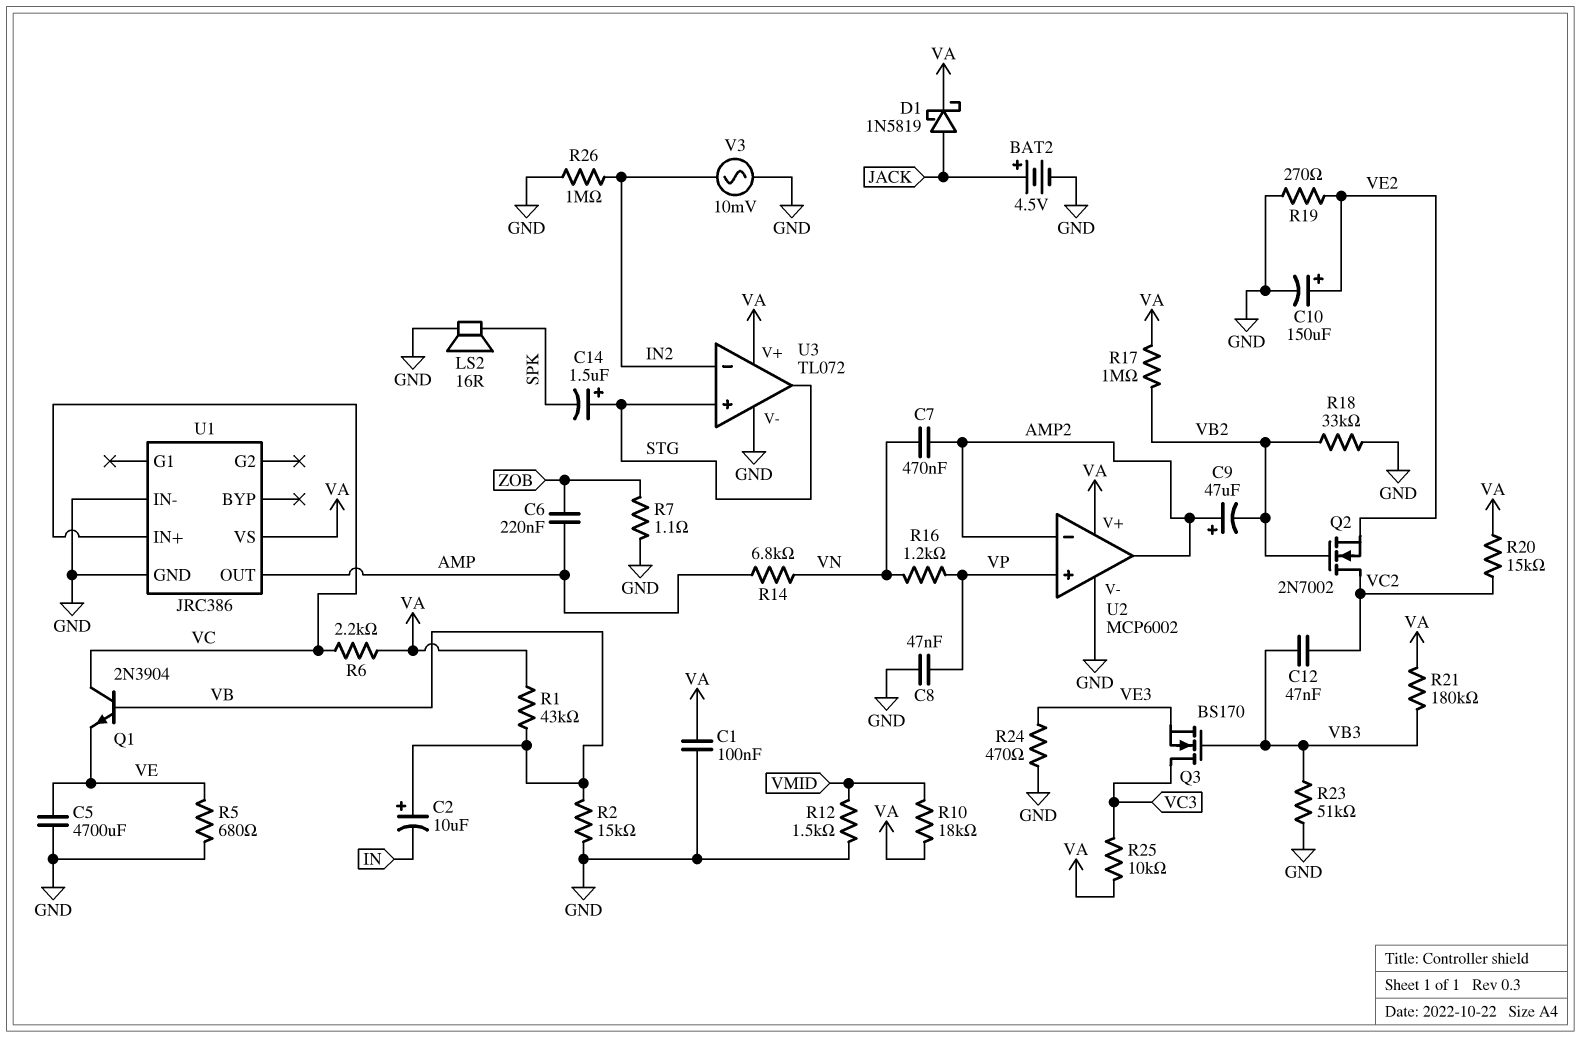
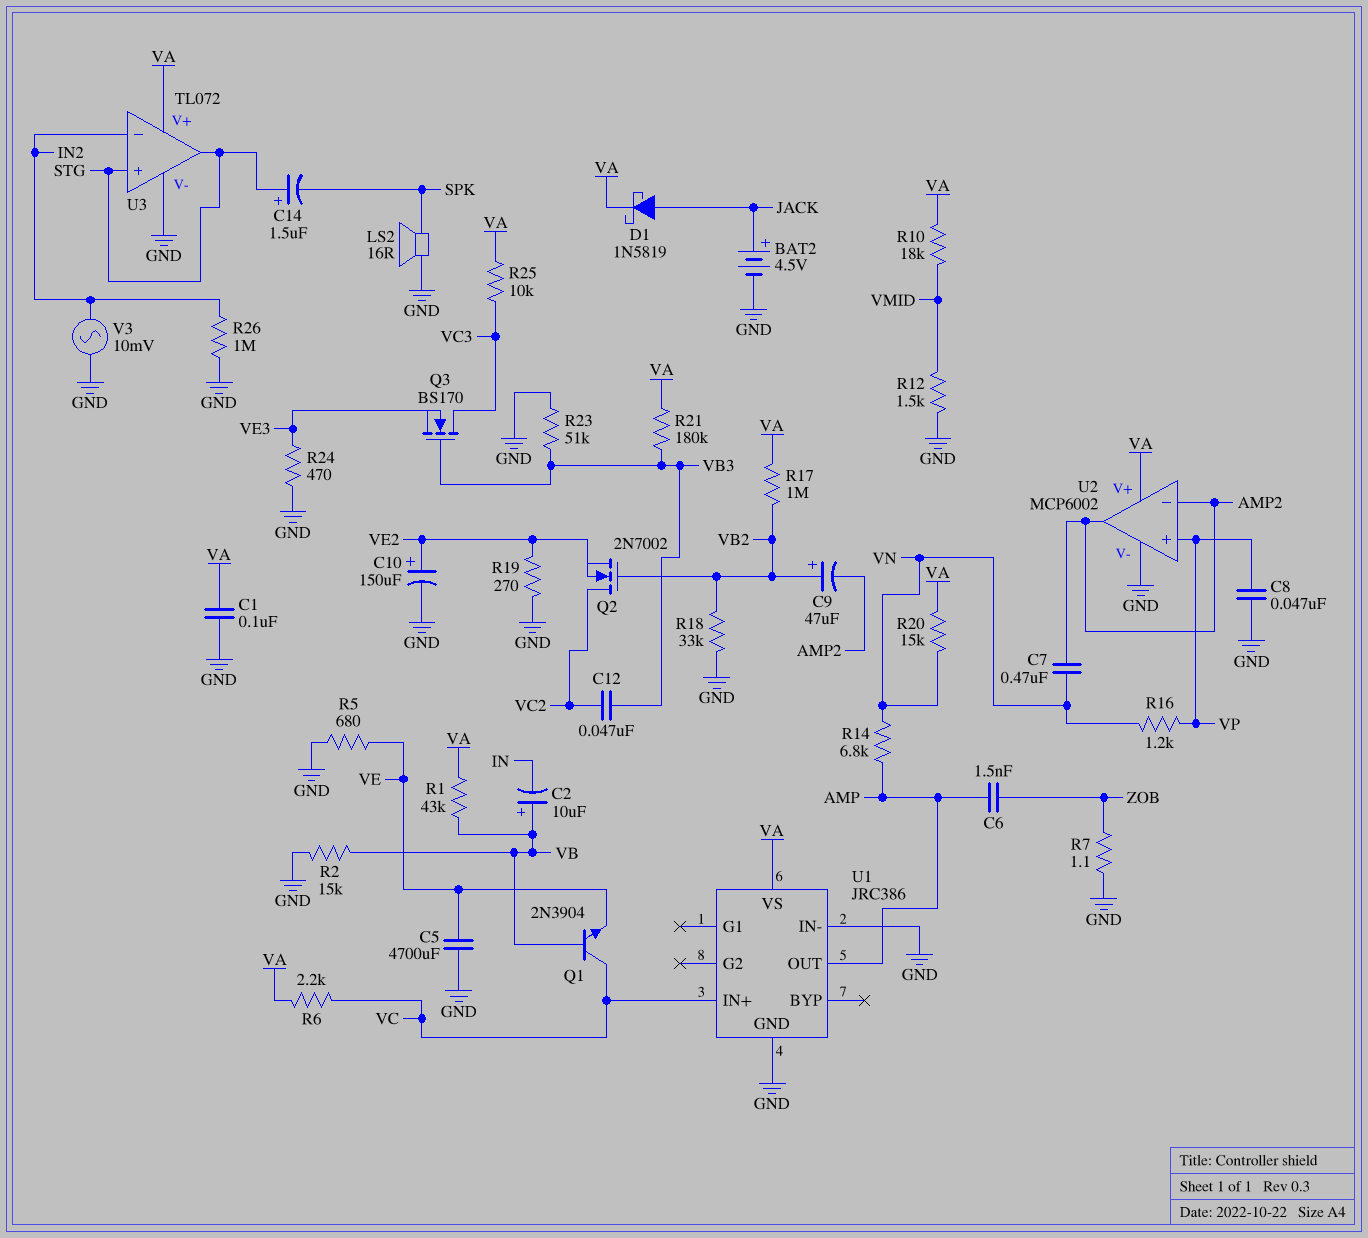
C6: 220nF (AMP, ZOB) -> 1.5nF (AMP, ZOB)
C9: 47uF (plus AMP2, minus VB2) -> 47uF (plus VB2, minus AMP2)
R20: 15k (VA, VC2) -> 15k (VA, VN)

